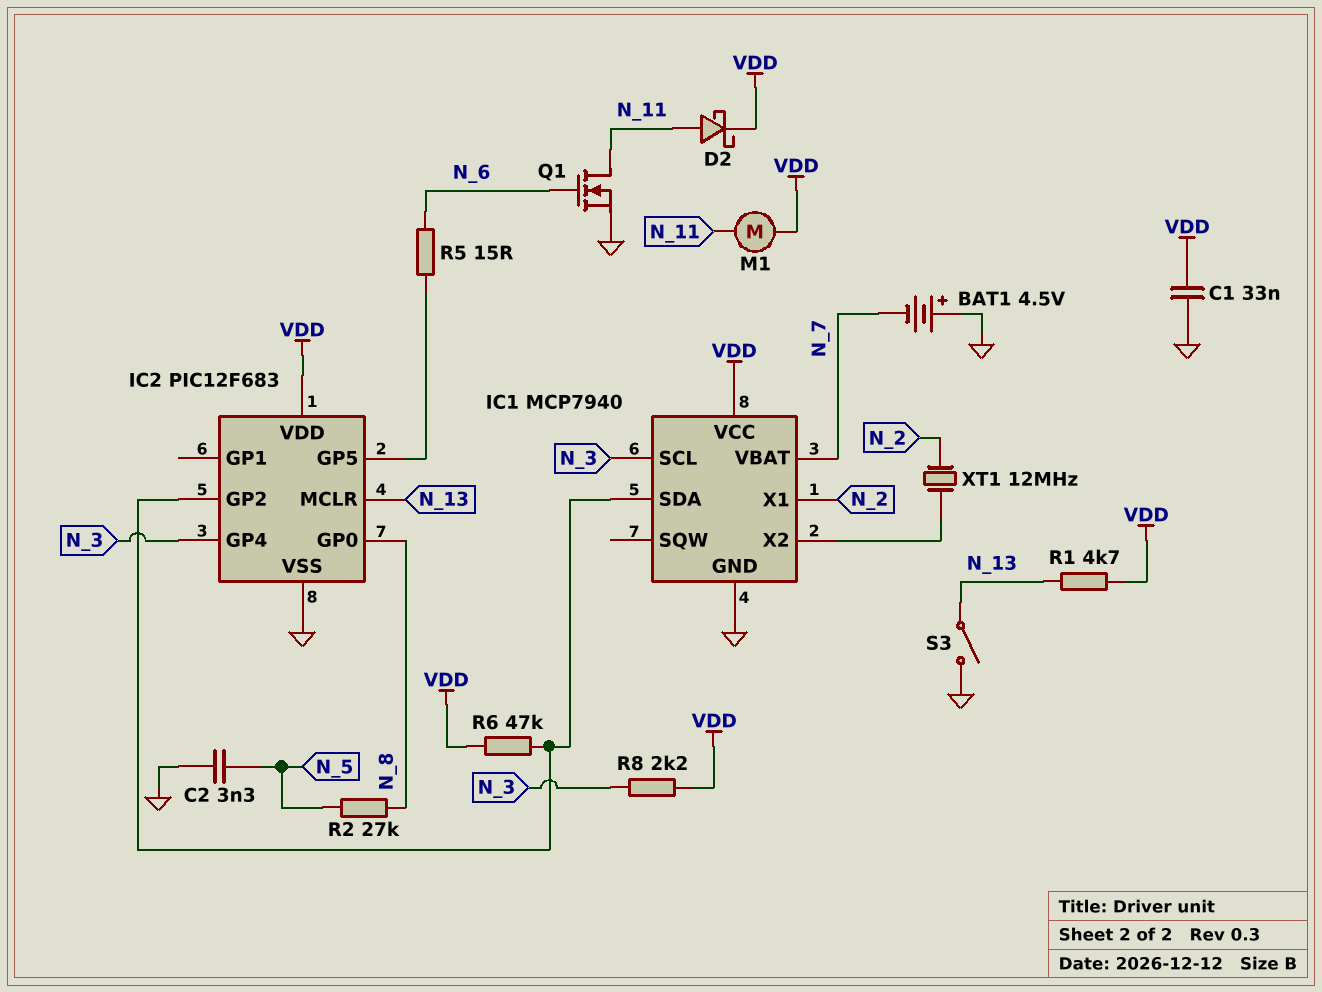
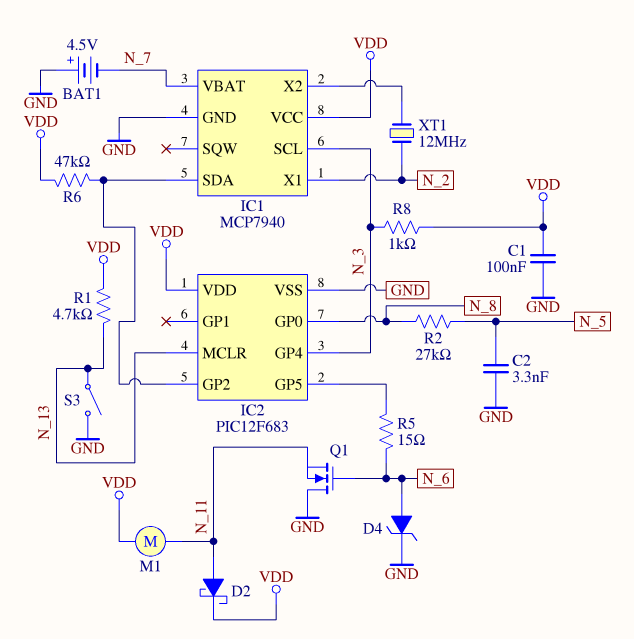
C1: 33nF (GND, VDD) -> 100nF (GND, VDD)
D4: none -> zener (A N_6, K GND)
Q1: NMOS (G N_6, D N_11, S GND) -> NMOS (G N_6, D GND, S N_11)
R8: 2.2k (N_3, VDD) -> 1k (N_3, VDD)

